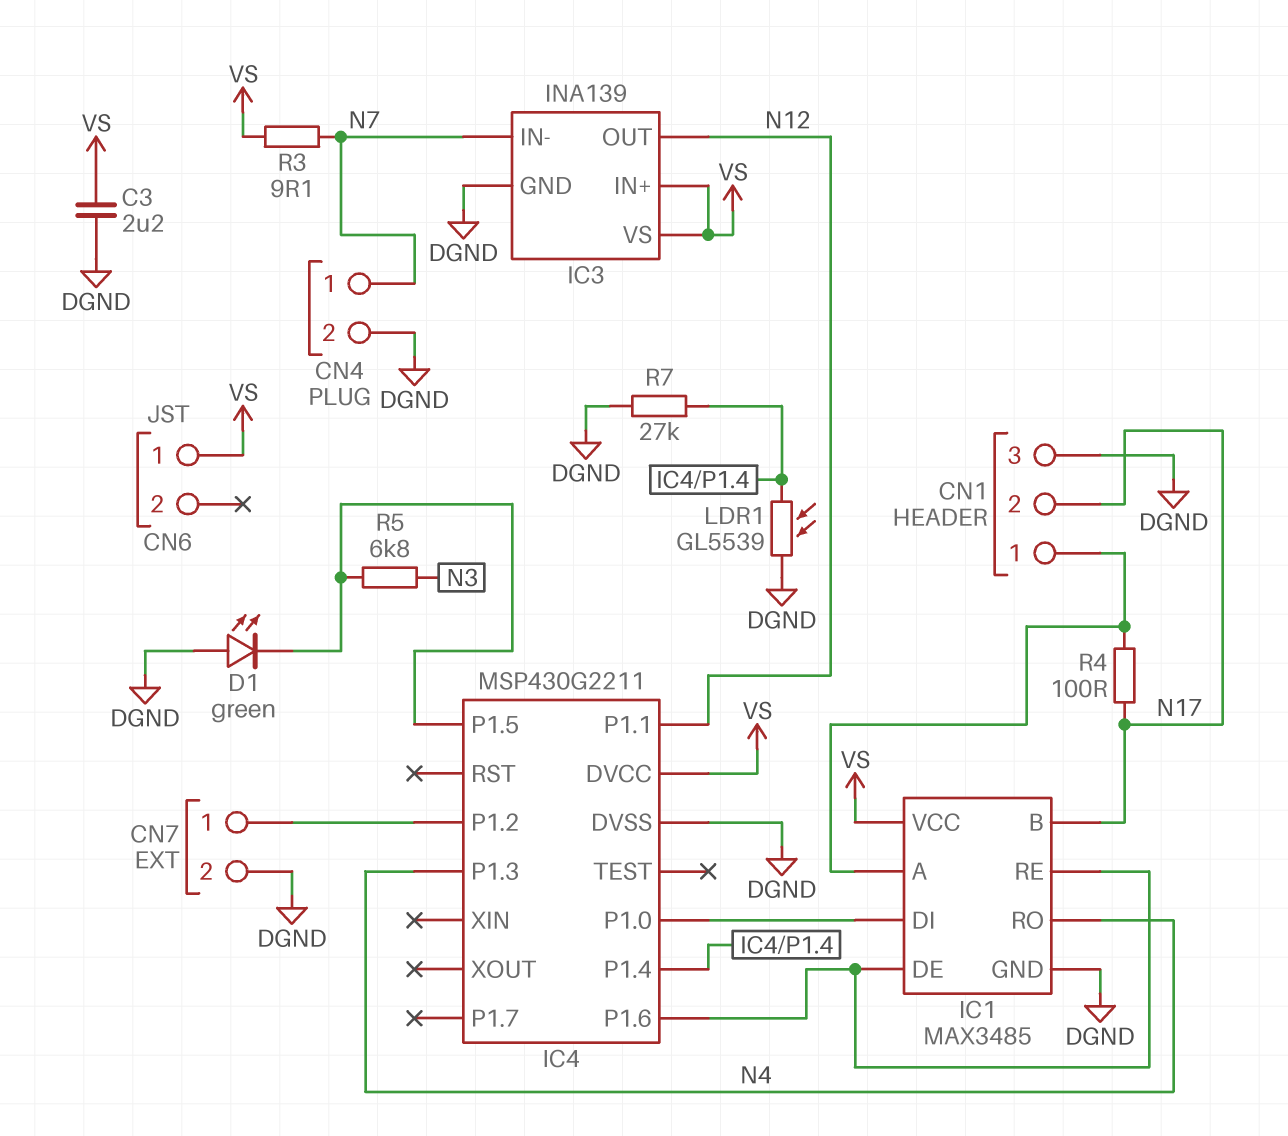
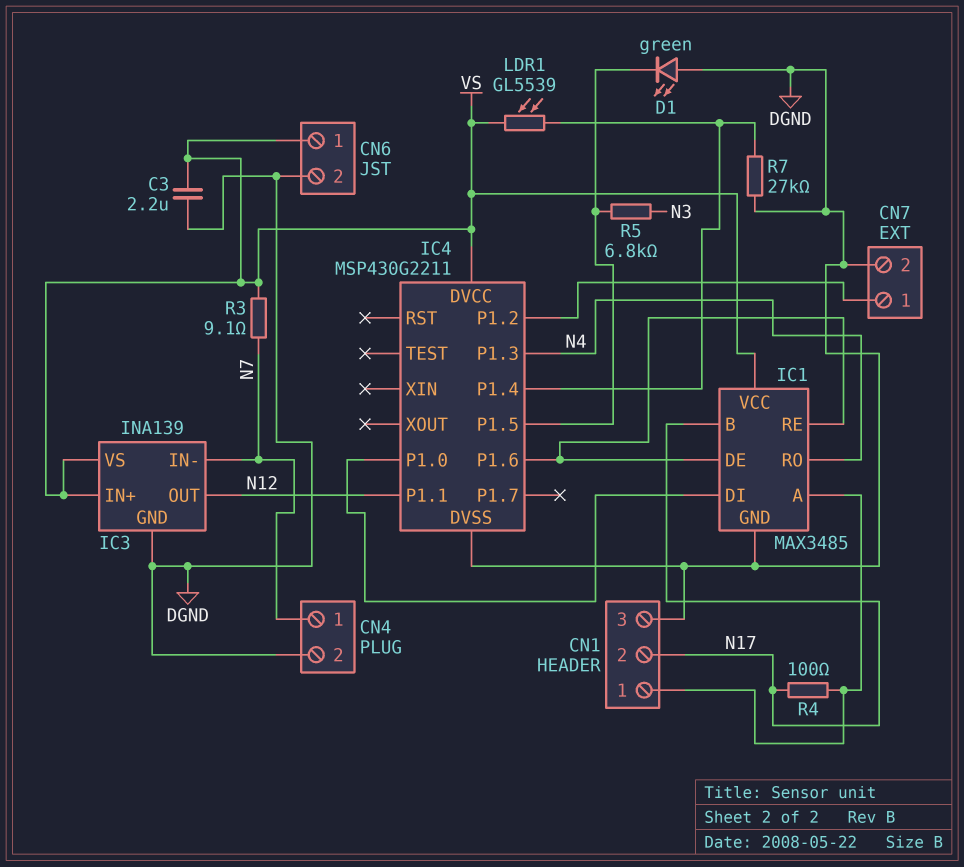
CN6 pin 2: none -> DGND
LDR1: GL5539 (DGND, IC4/P1.4) -> GL5539 (IC4/P1.4, VS)

